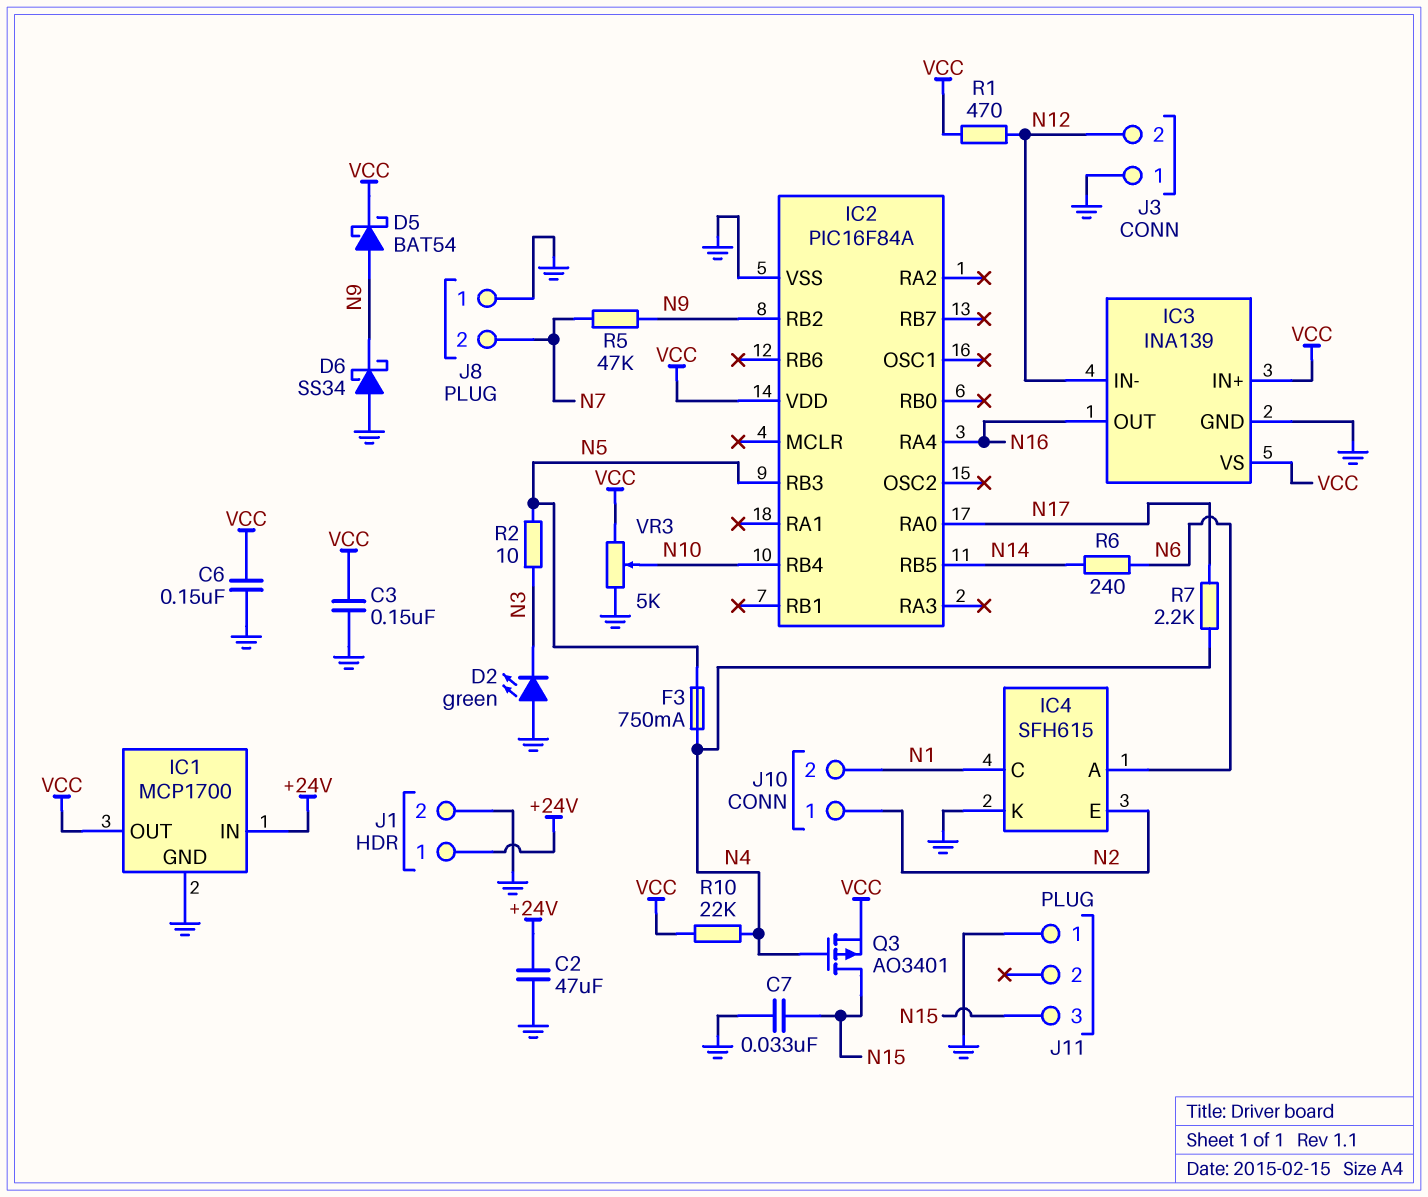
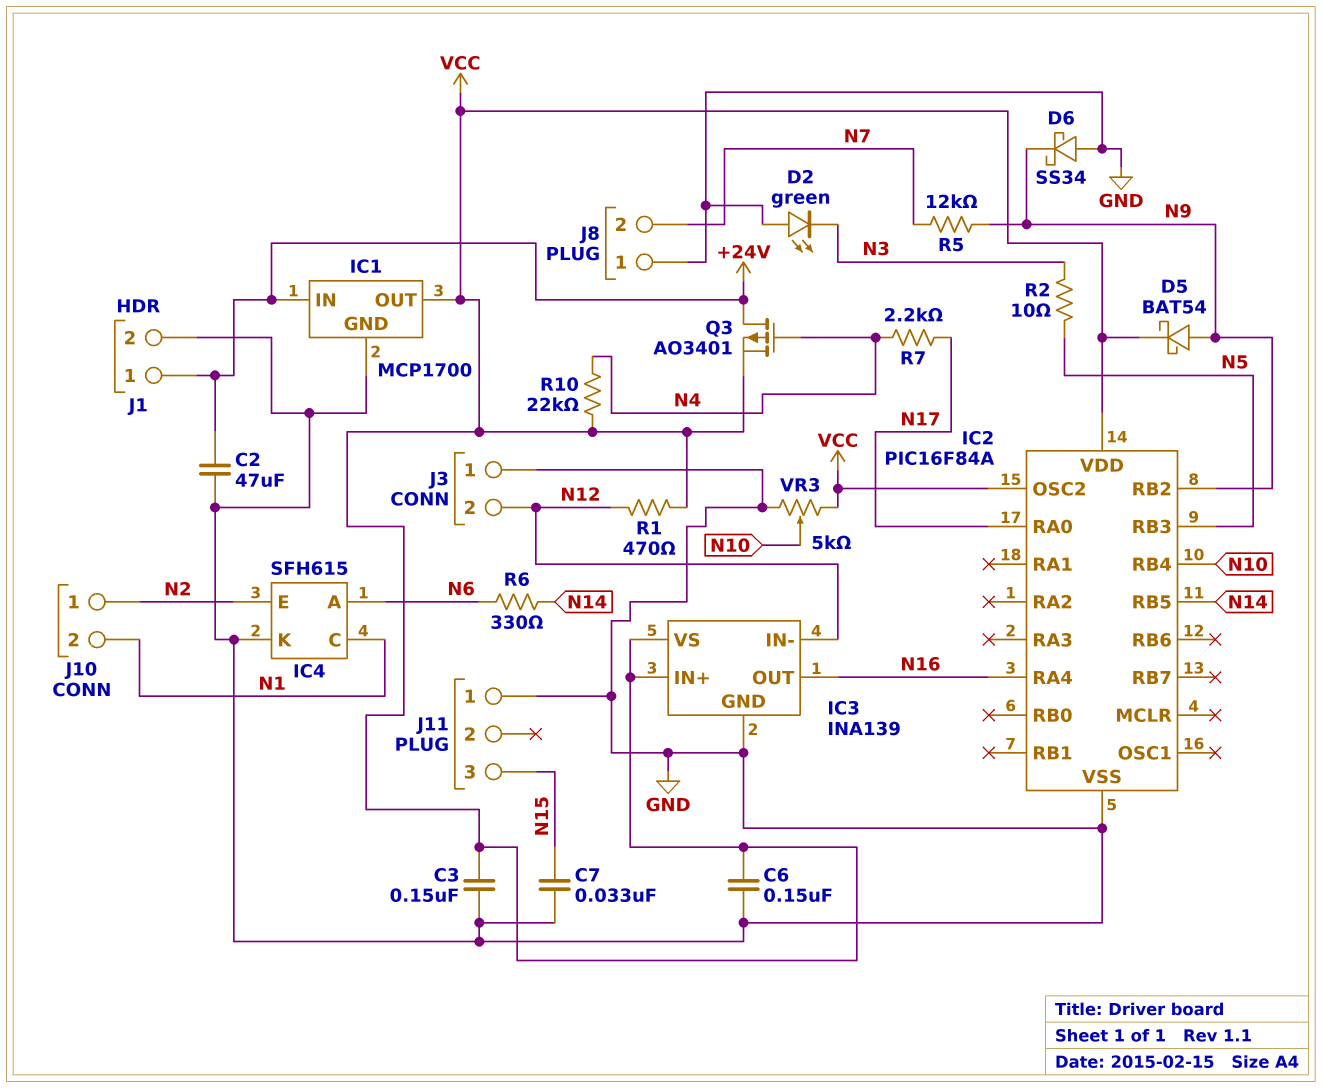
F3: 750mA (N4, N5) -> none
IC2 pin OSC2: none -> VCC
Q3: PMOS AO3401 (G N4, D N15, S VCC) -> PMOS AO3401 (G N4, D +24V, S VCC)
R5: 47k (N7, N9) -> 12k (N7, N9)
R6: 240 (N6, N14) -> 330 (N6, N14)

